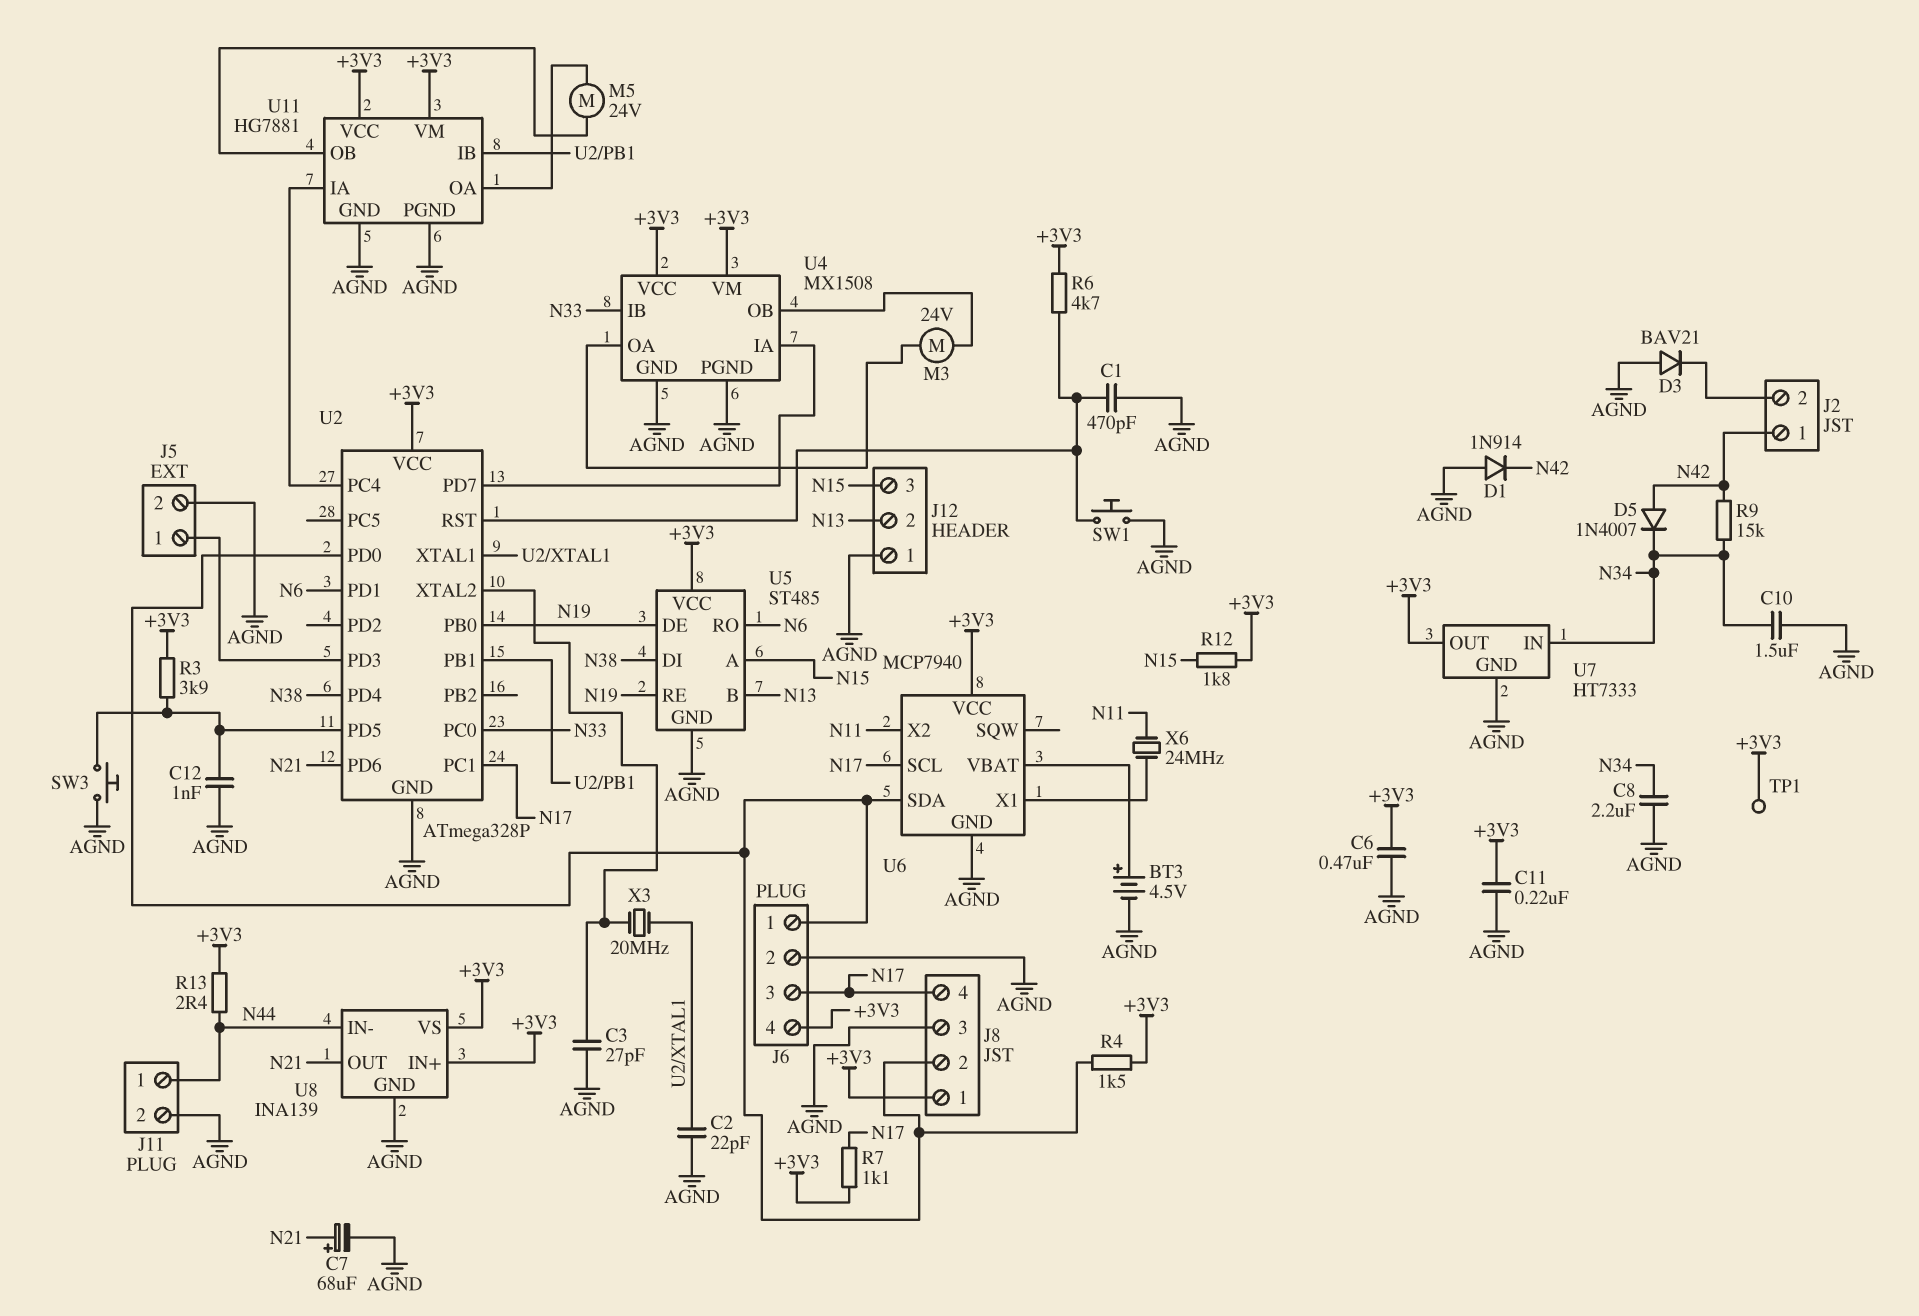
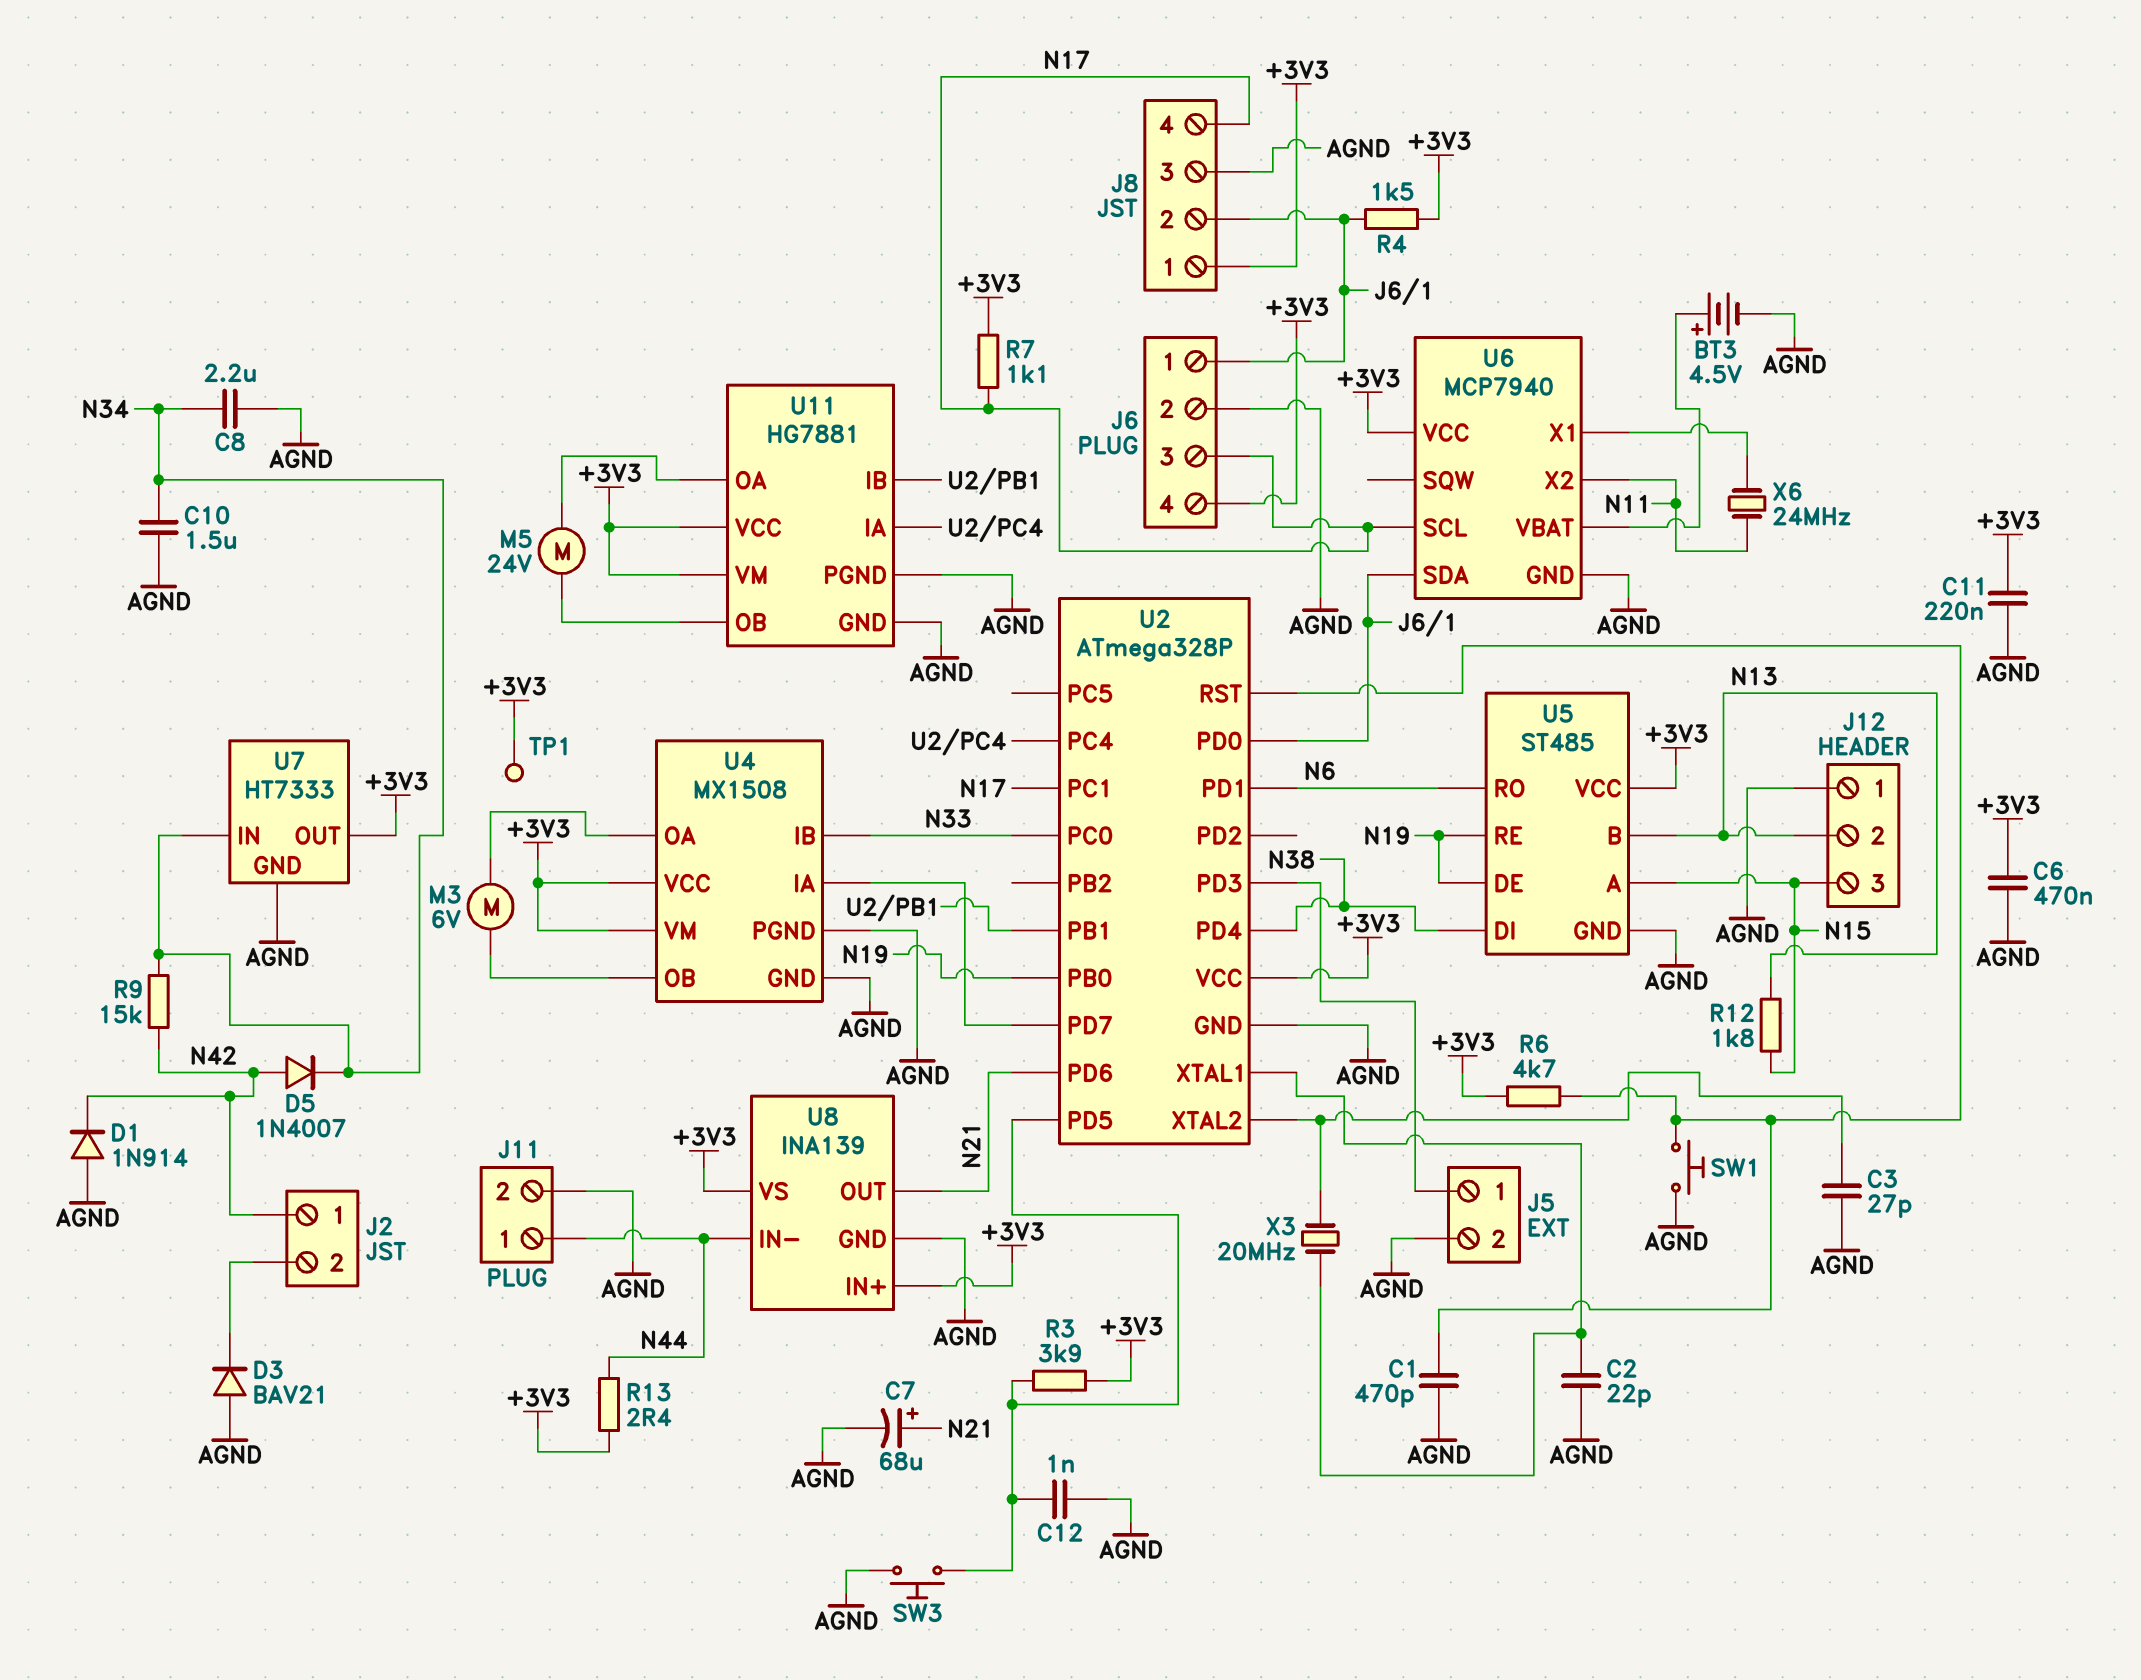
M3: motor 24V (U4/OA, U4/OB) -> motor 6V (U4/OA, U4/OB)
R12: 1.8k (+3V3, N15) -> 1.8k (N13, N15)

